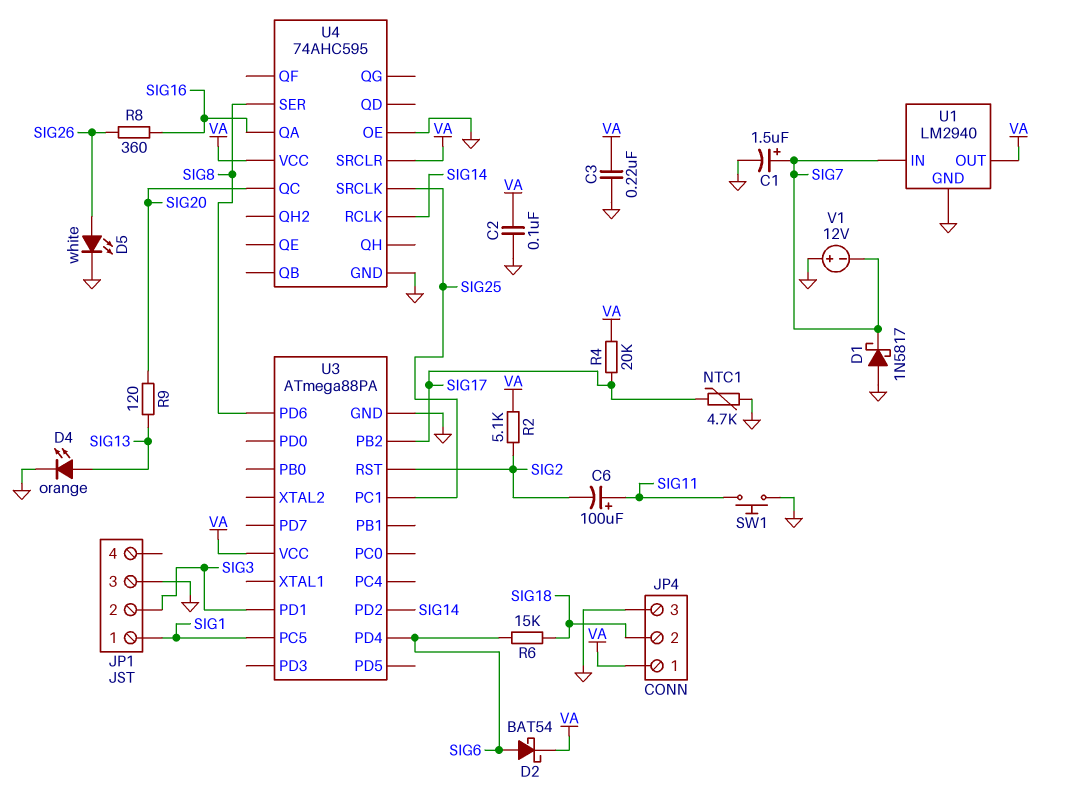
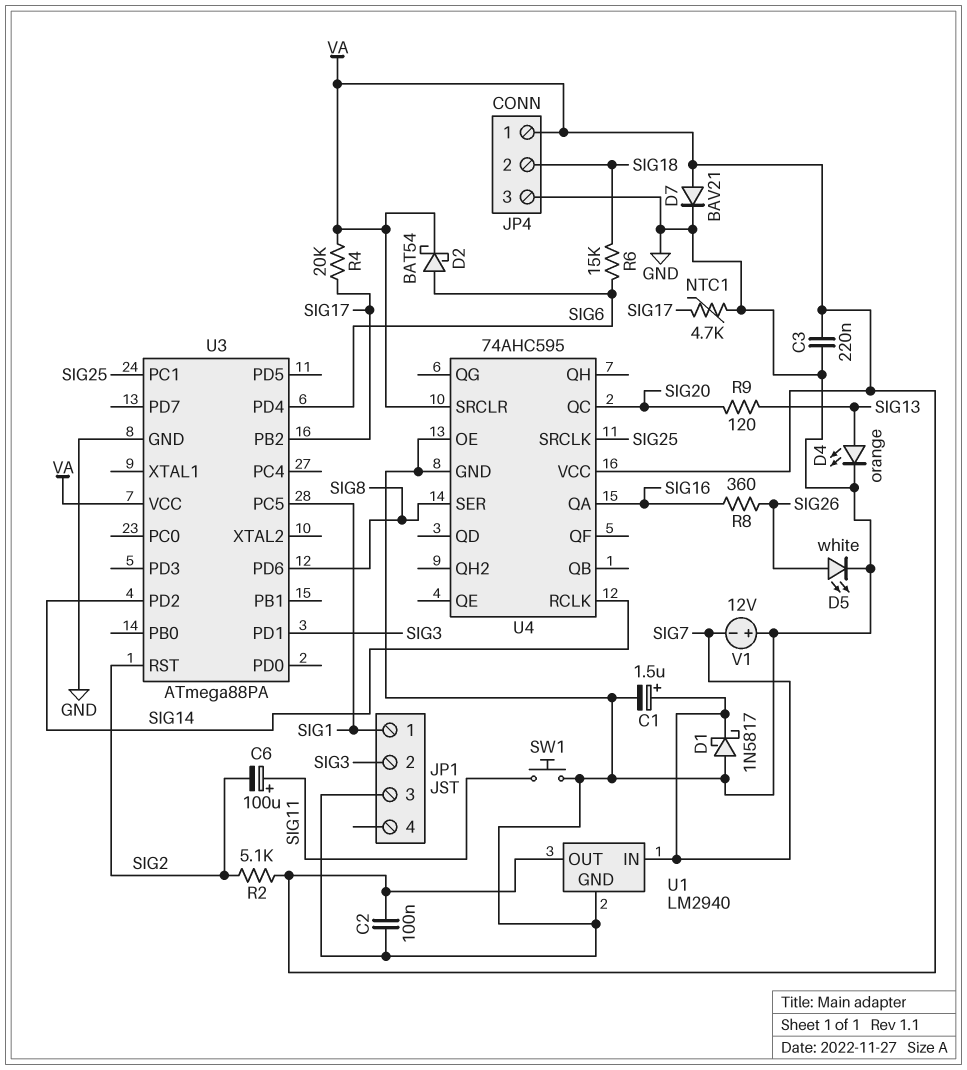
D7: none -> diode BAV21 (A VA, K GND)

